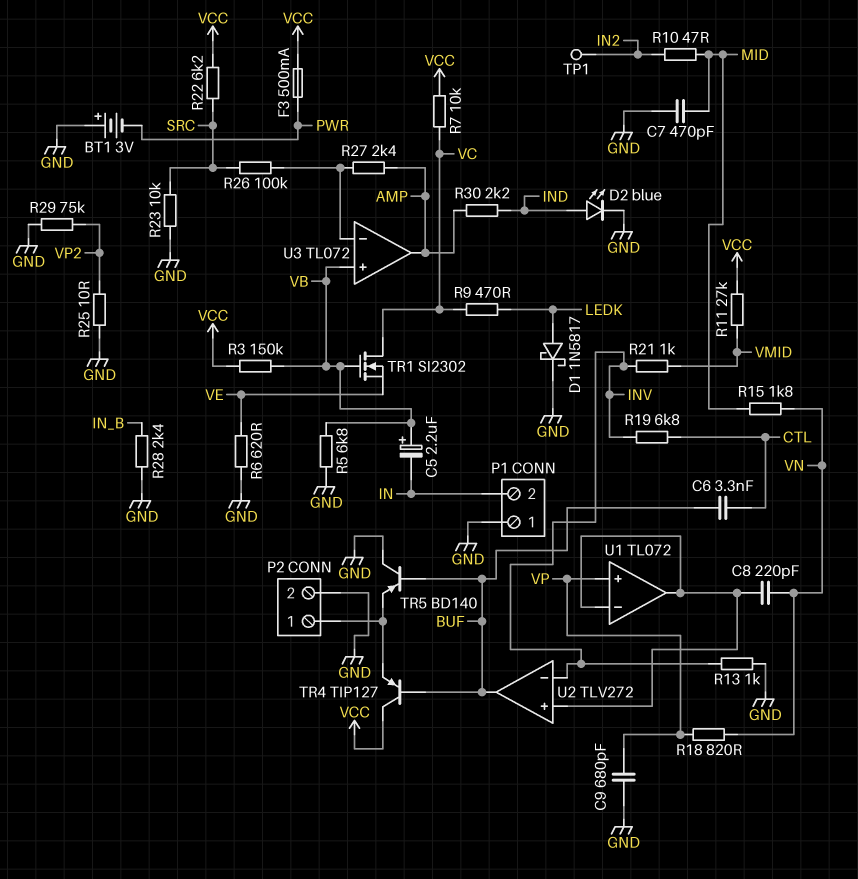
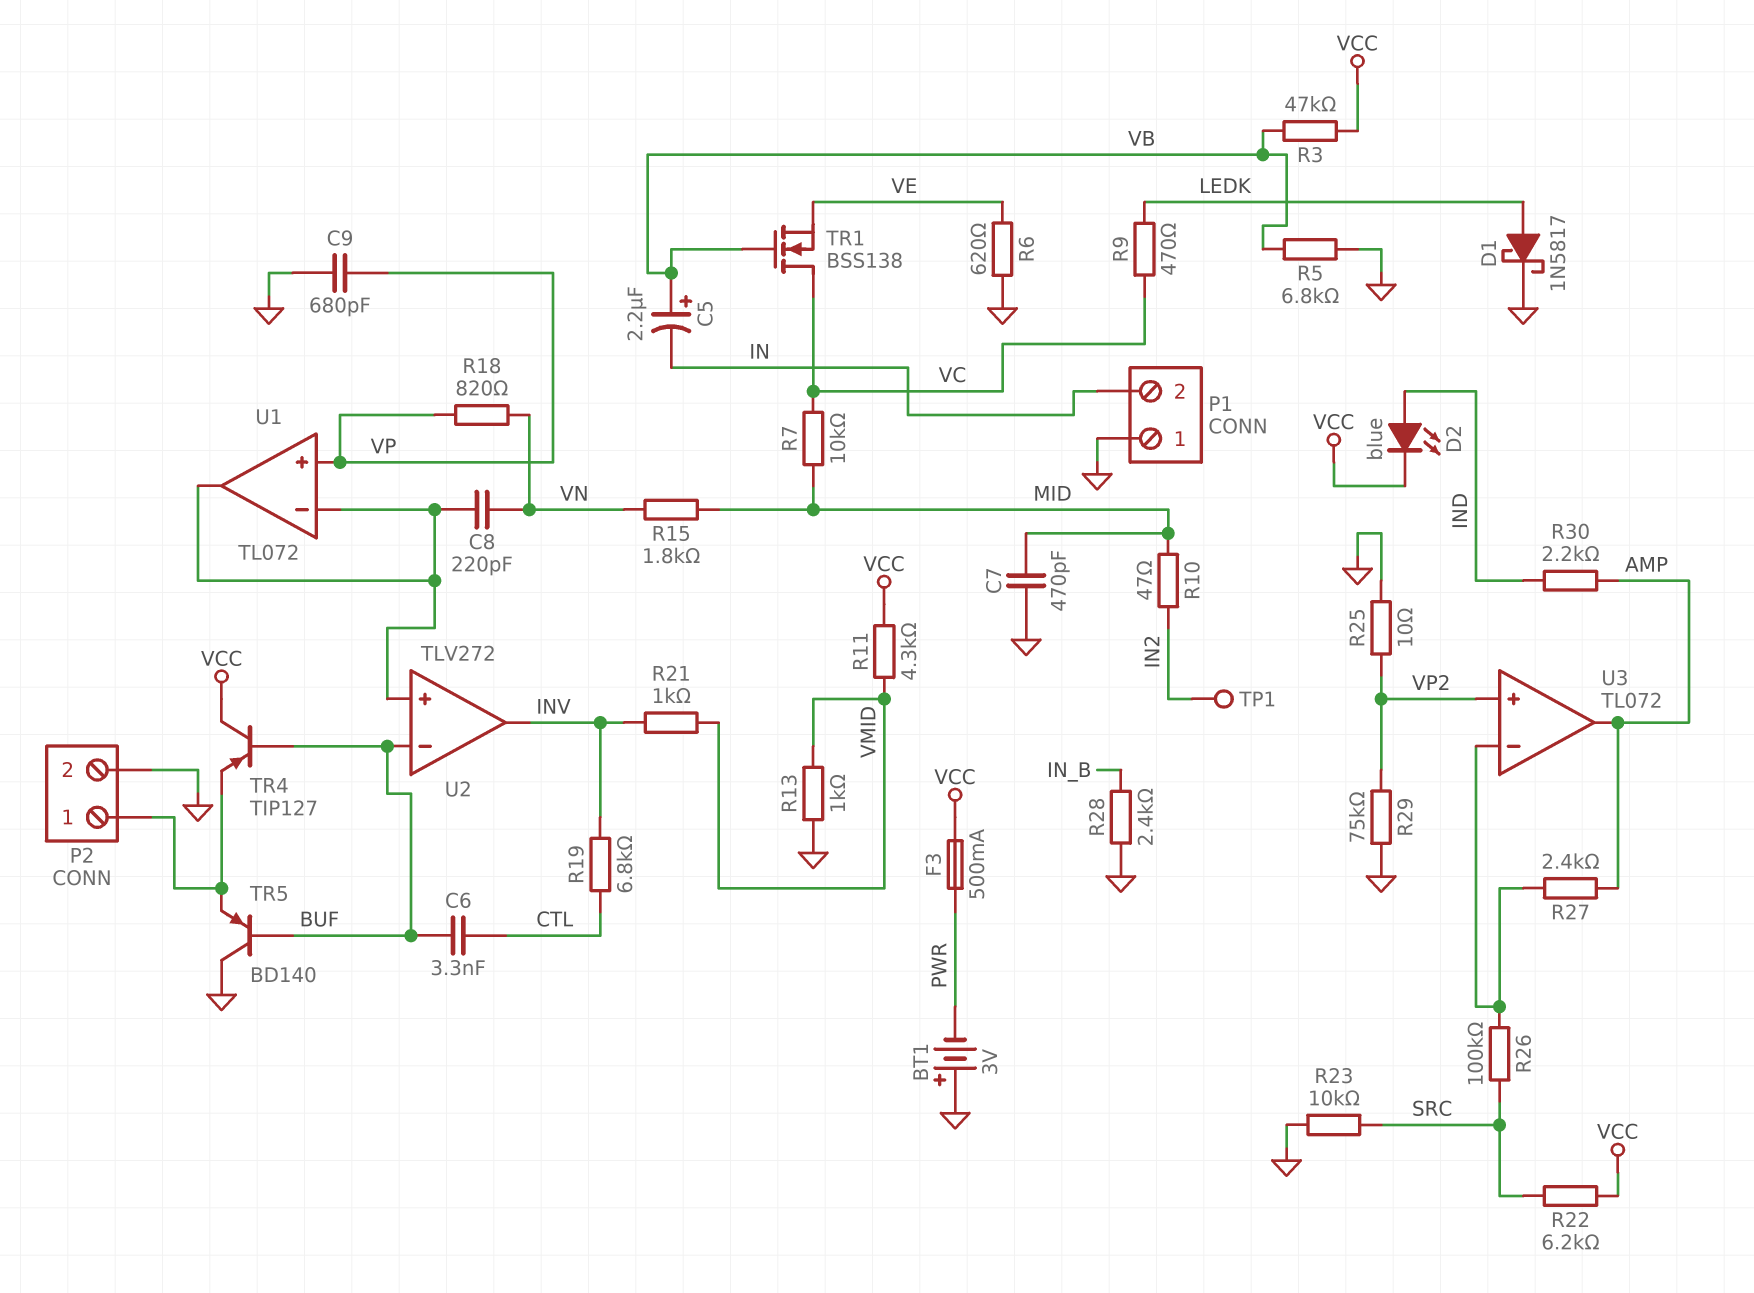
D2: LED blue (A IND, K GND) -> LED blue (A IND, K VCC)
R3: 150k (VB, VCC) -> 47k (VB, VCC)
R7: 10k (VC, VCC) -> 10k (MID, VC)
R11: 27k (VCC, VMID) -> 4.3k (VCC, VMID)
R13: 1k (GND, INV) -> 1k (GND, VMID)
TR1: NMOS SI2302 (G VB, D VC, S VE) -> NMOS BSS138 (G VB, D VC, S VE)
U2 pin in-: INV -> BUF
U2 pin out: BUF -> INV
U3 pin in+: VB -> VP2

